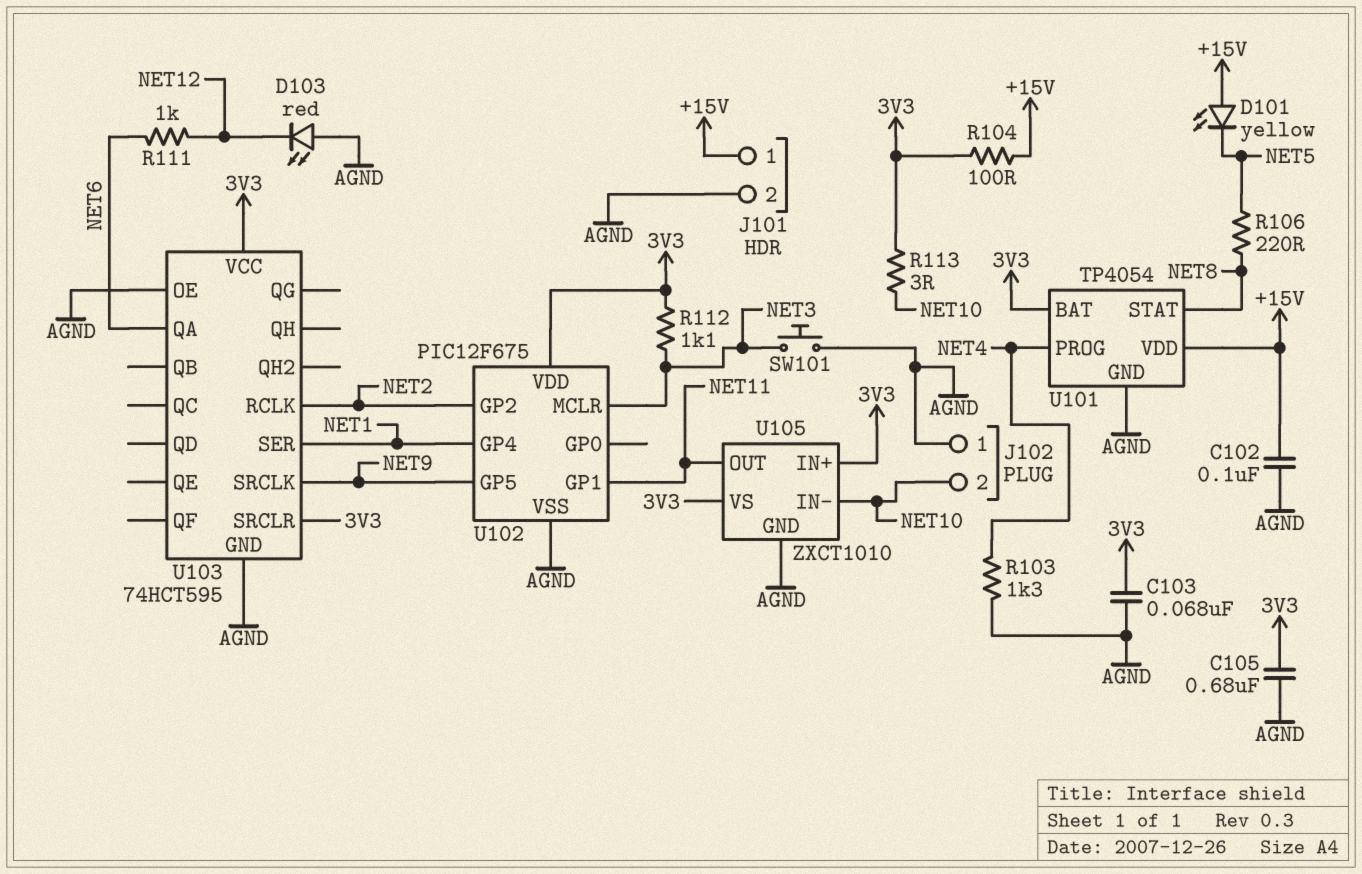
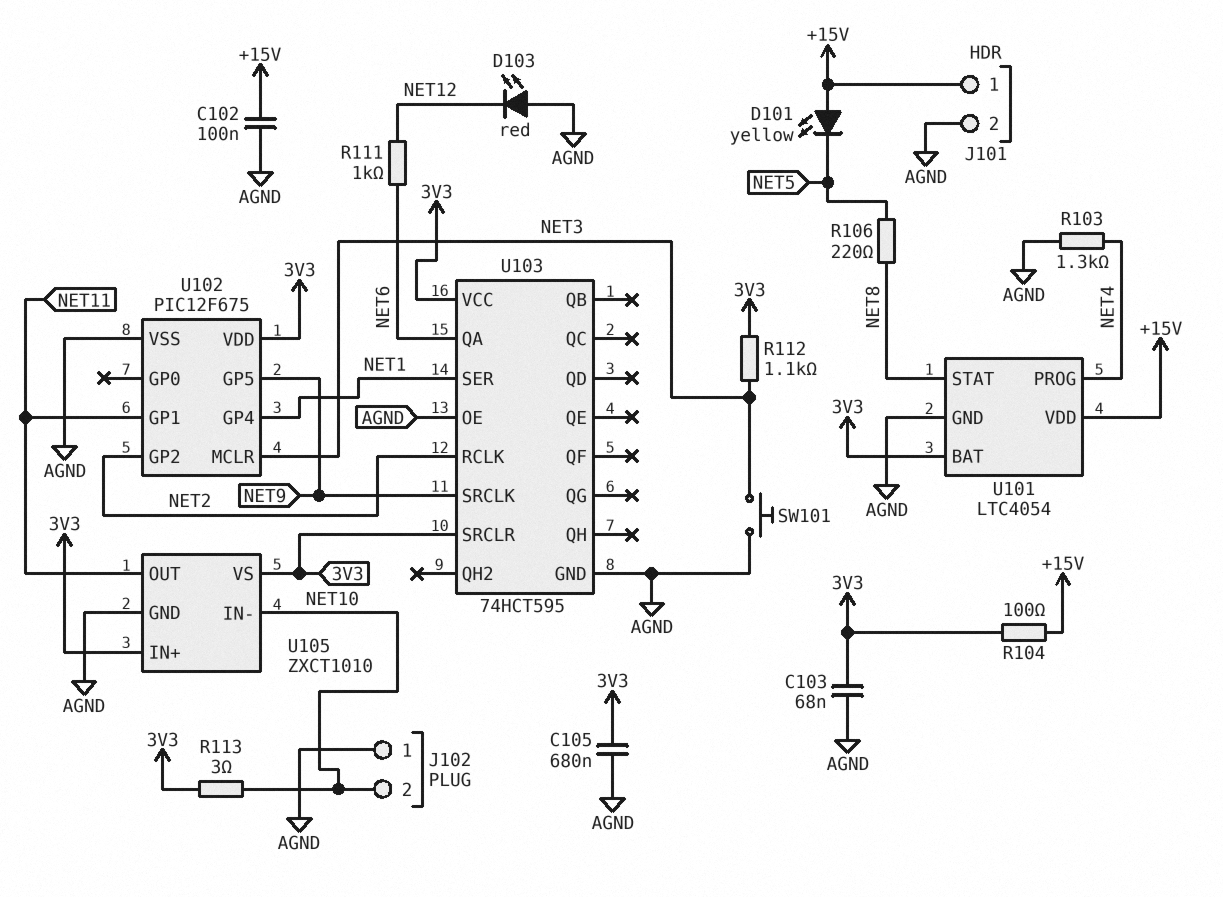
U101: TP4054 -> LTC4054

